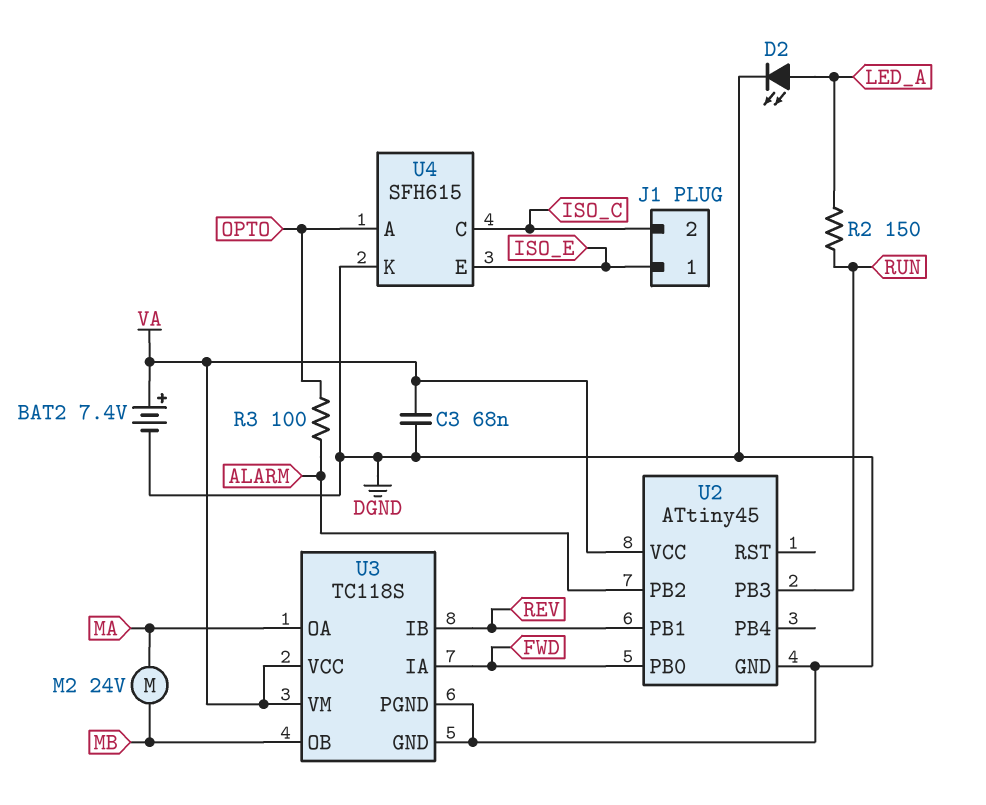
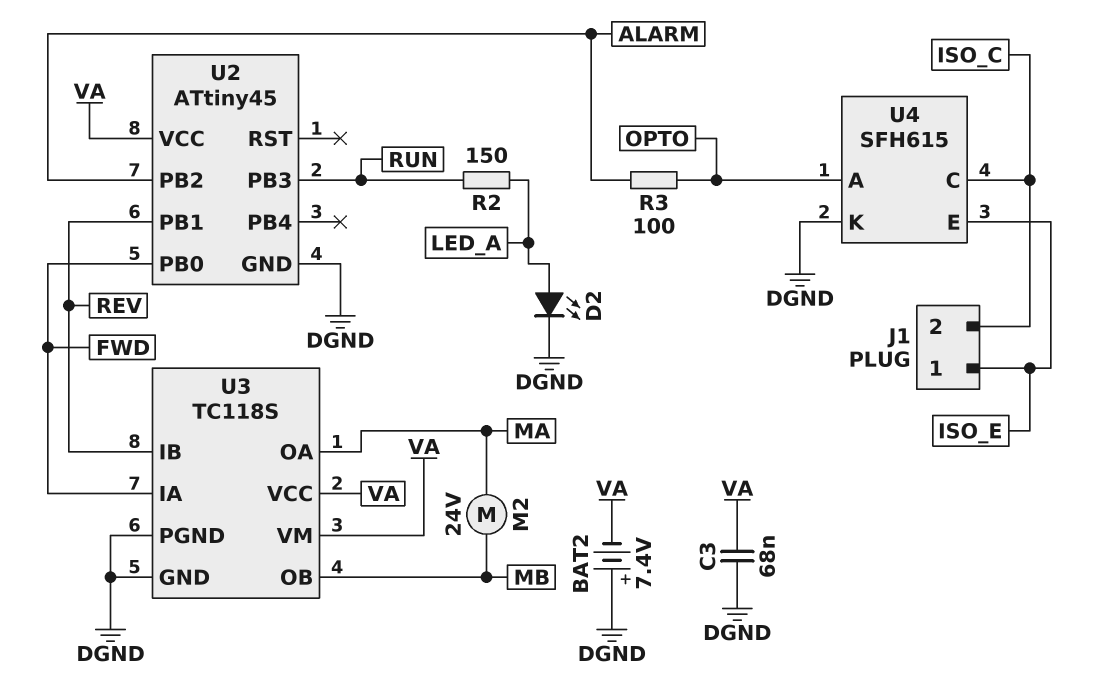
BAT2: 7.4V (plus VA, minus DGND) -> 7.4V (plus DGND, minus VA)

